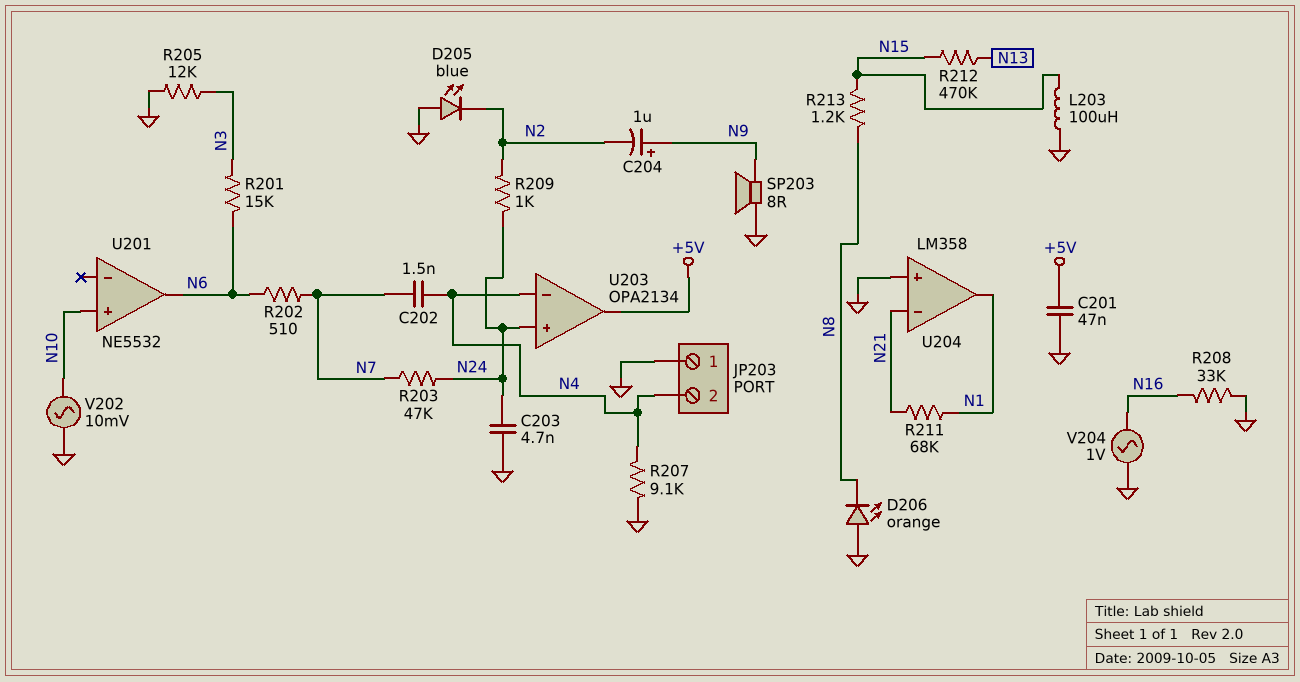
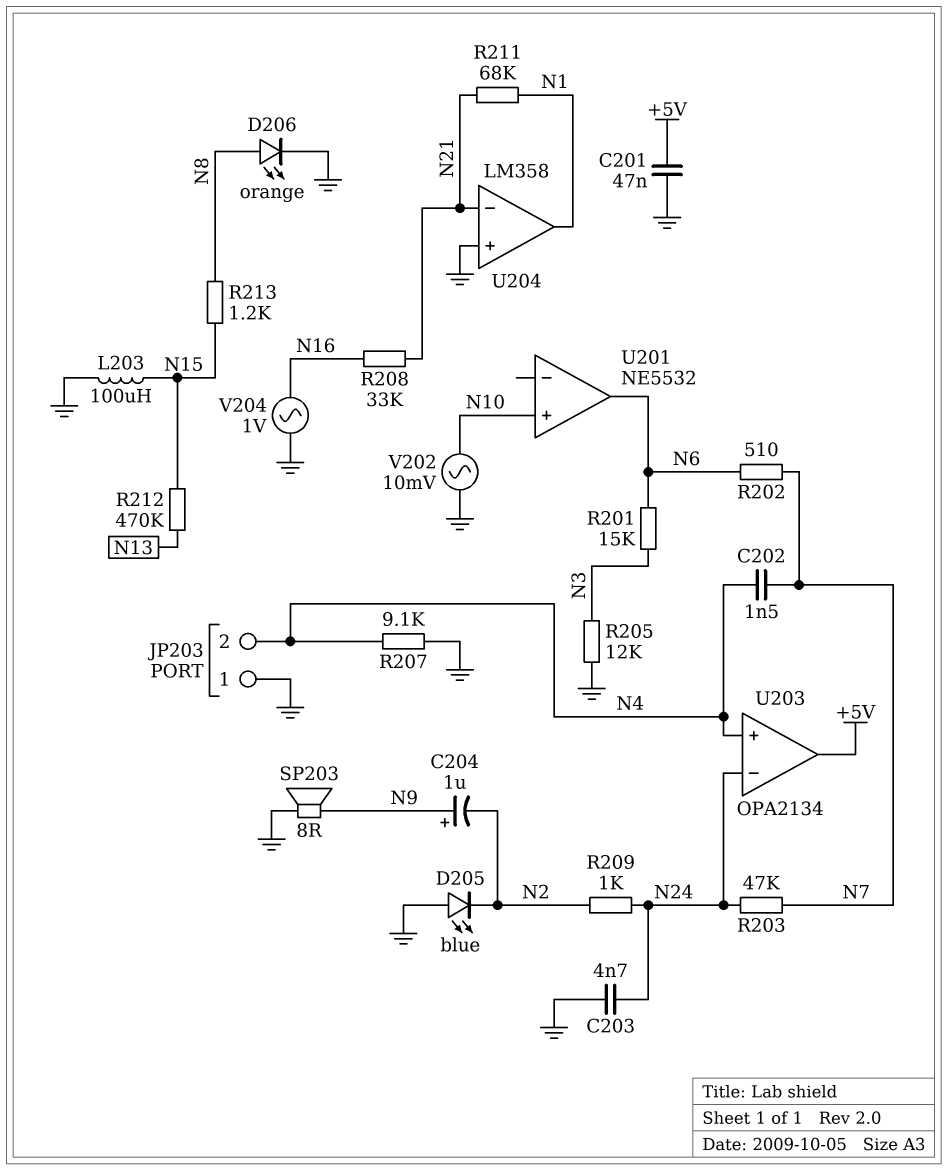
D206: LED orange (A GND, K N8) -> LED orange (A N8, K GND)
R208: 33k (GND, N16) -> 33k (N16, N21)
U203 pin in+: N24 -> N4
U203 pin in-: N4 -> N24

